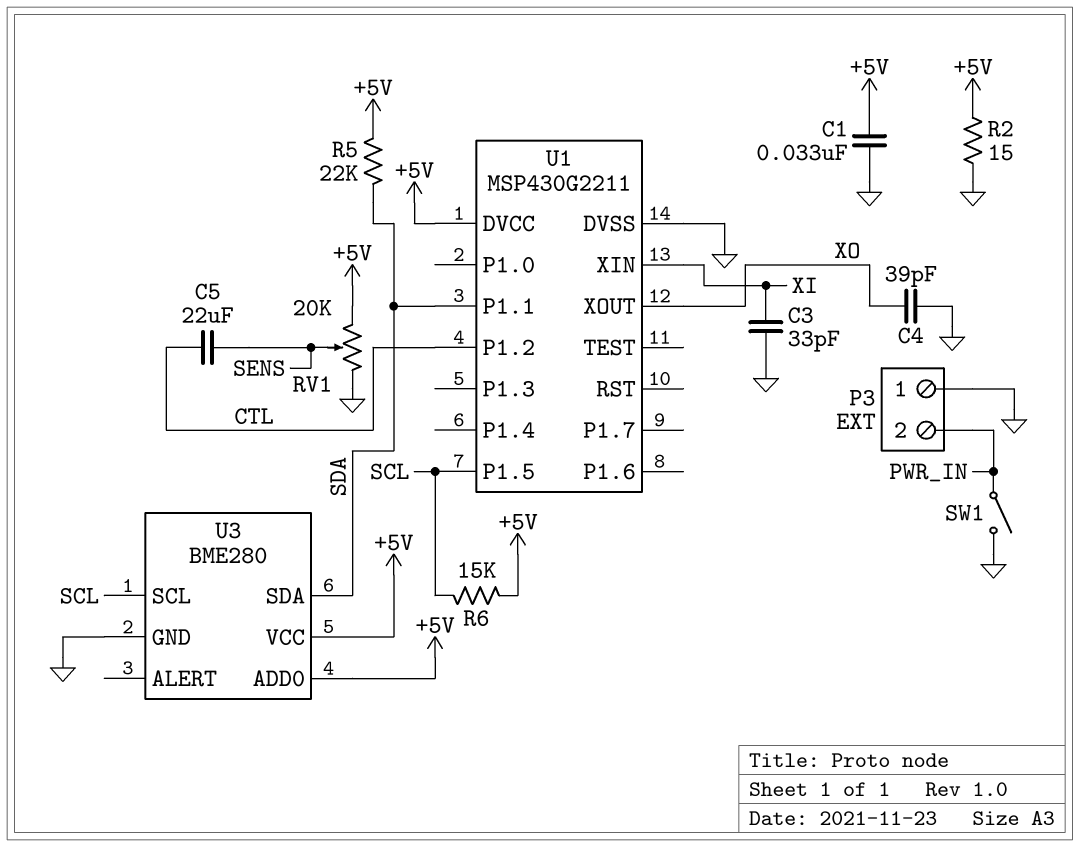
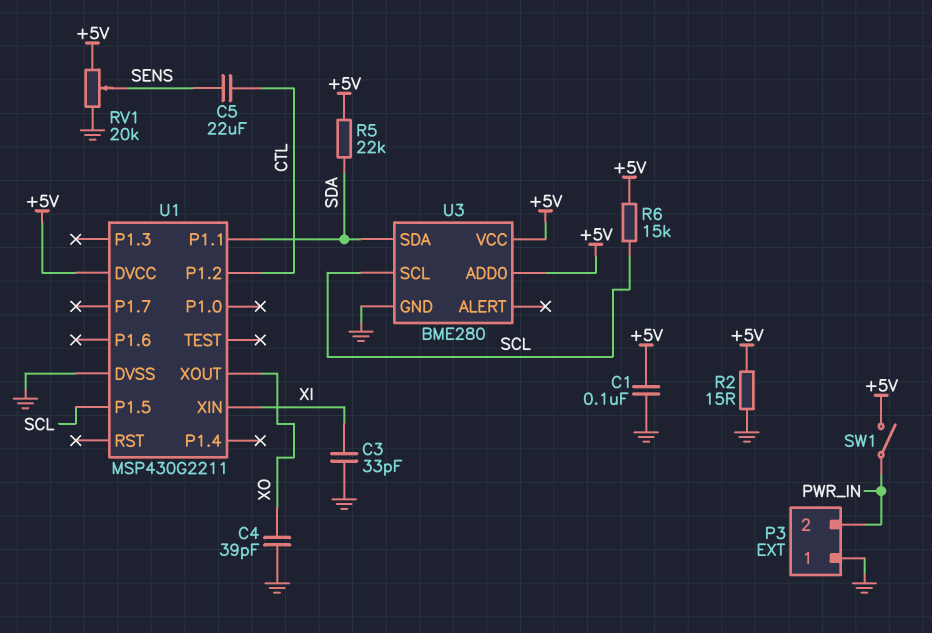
C1: 33nF (+5V, GND) -> 100nF (+5V, GND)
SW1: switch (GND, PWR_IN) -> switch (+5V, PWR_IN)

